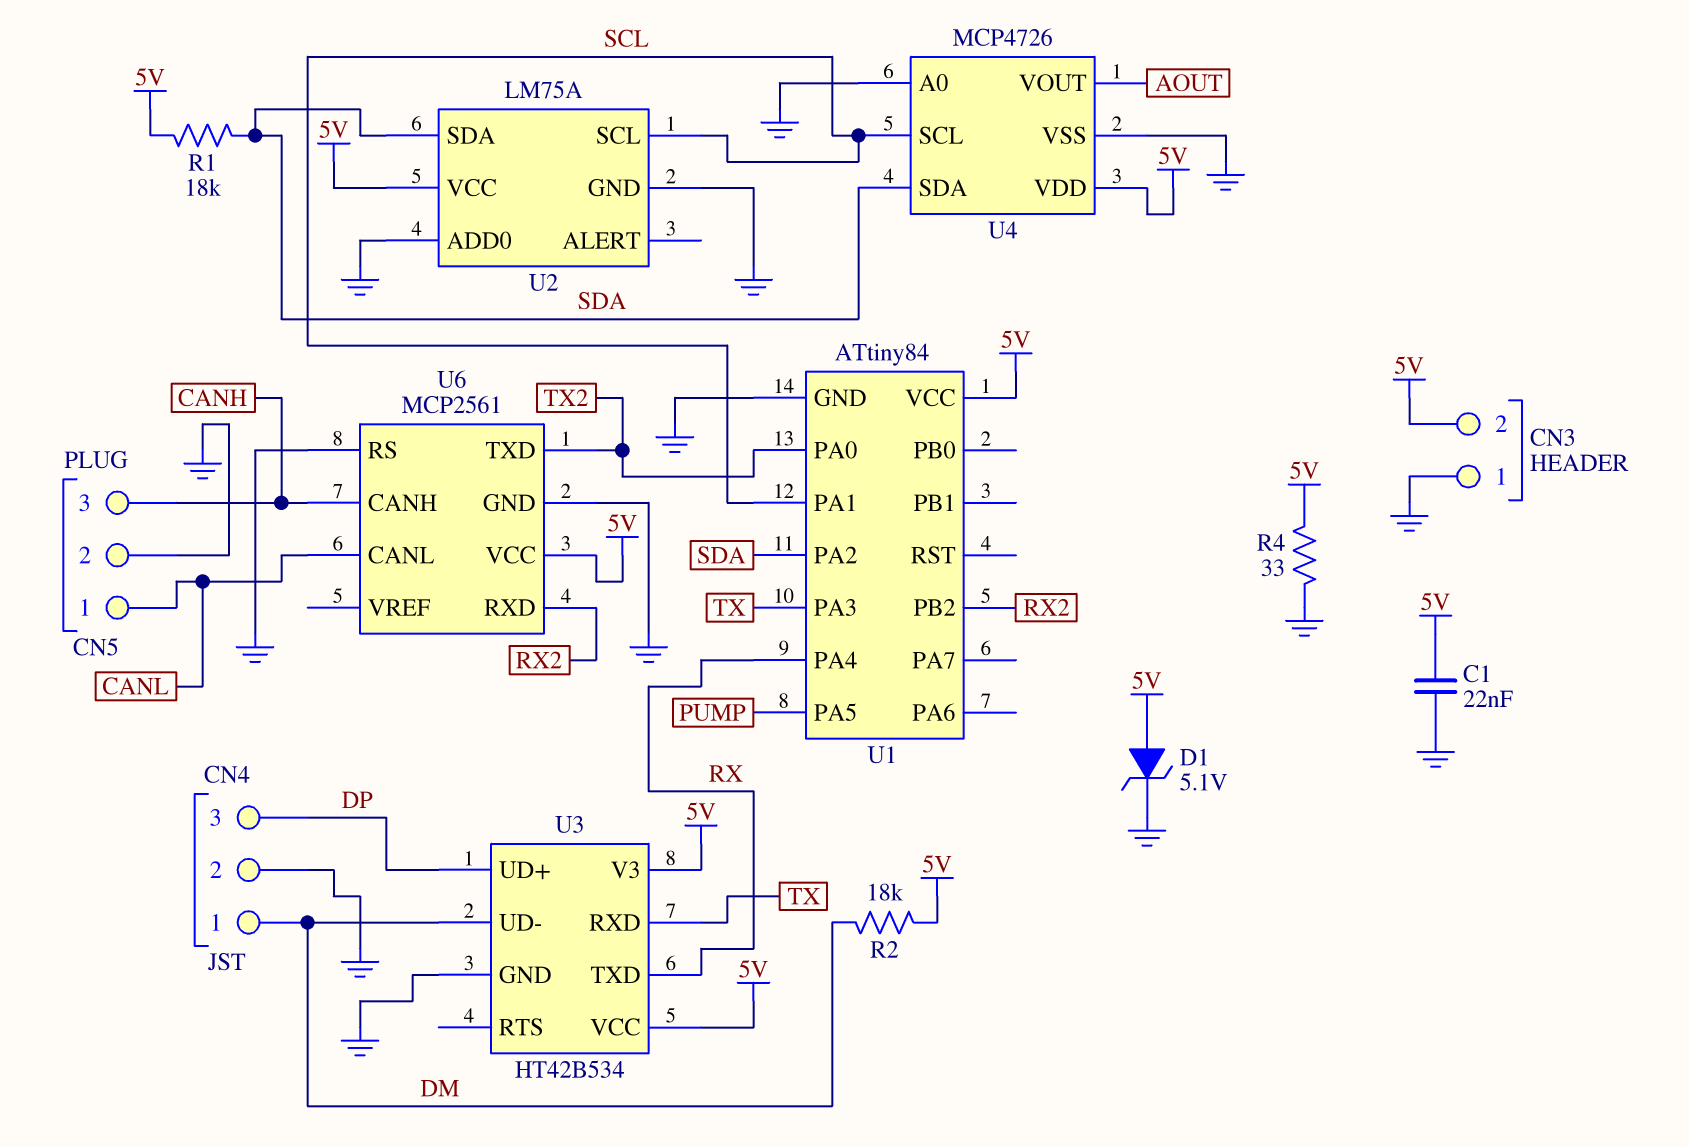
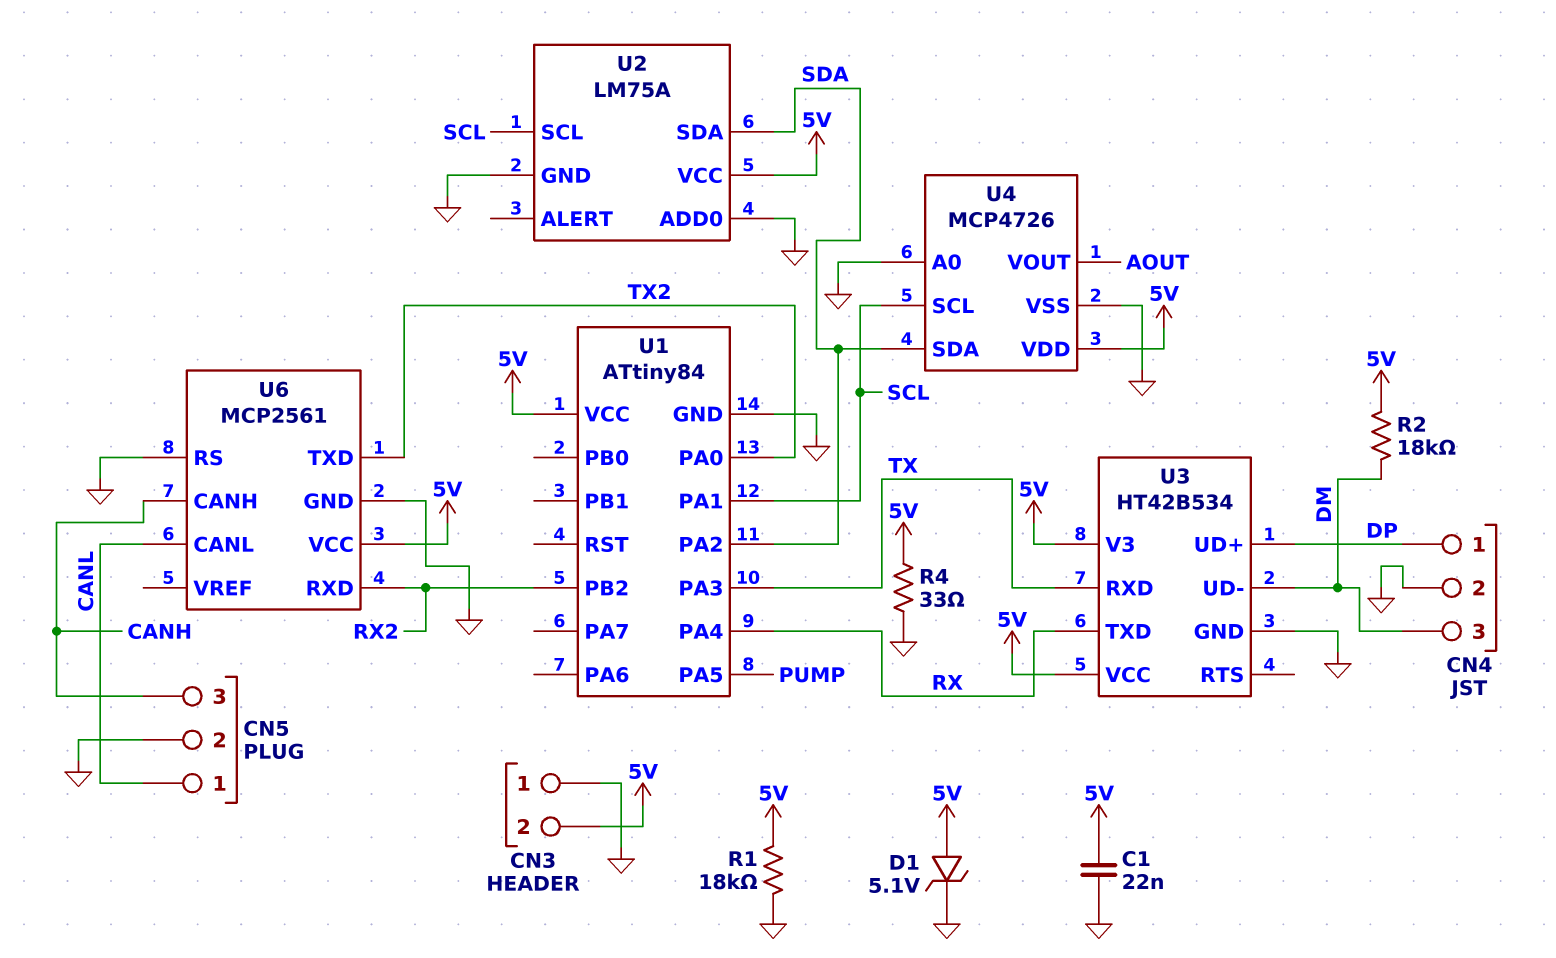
CN4 pin 1: DM -> DP
CN4 pin 3: DP -> DM
R1: 18k (5V, SDA) -> 18k (5V, GND)

